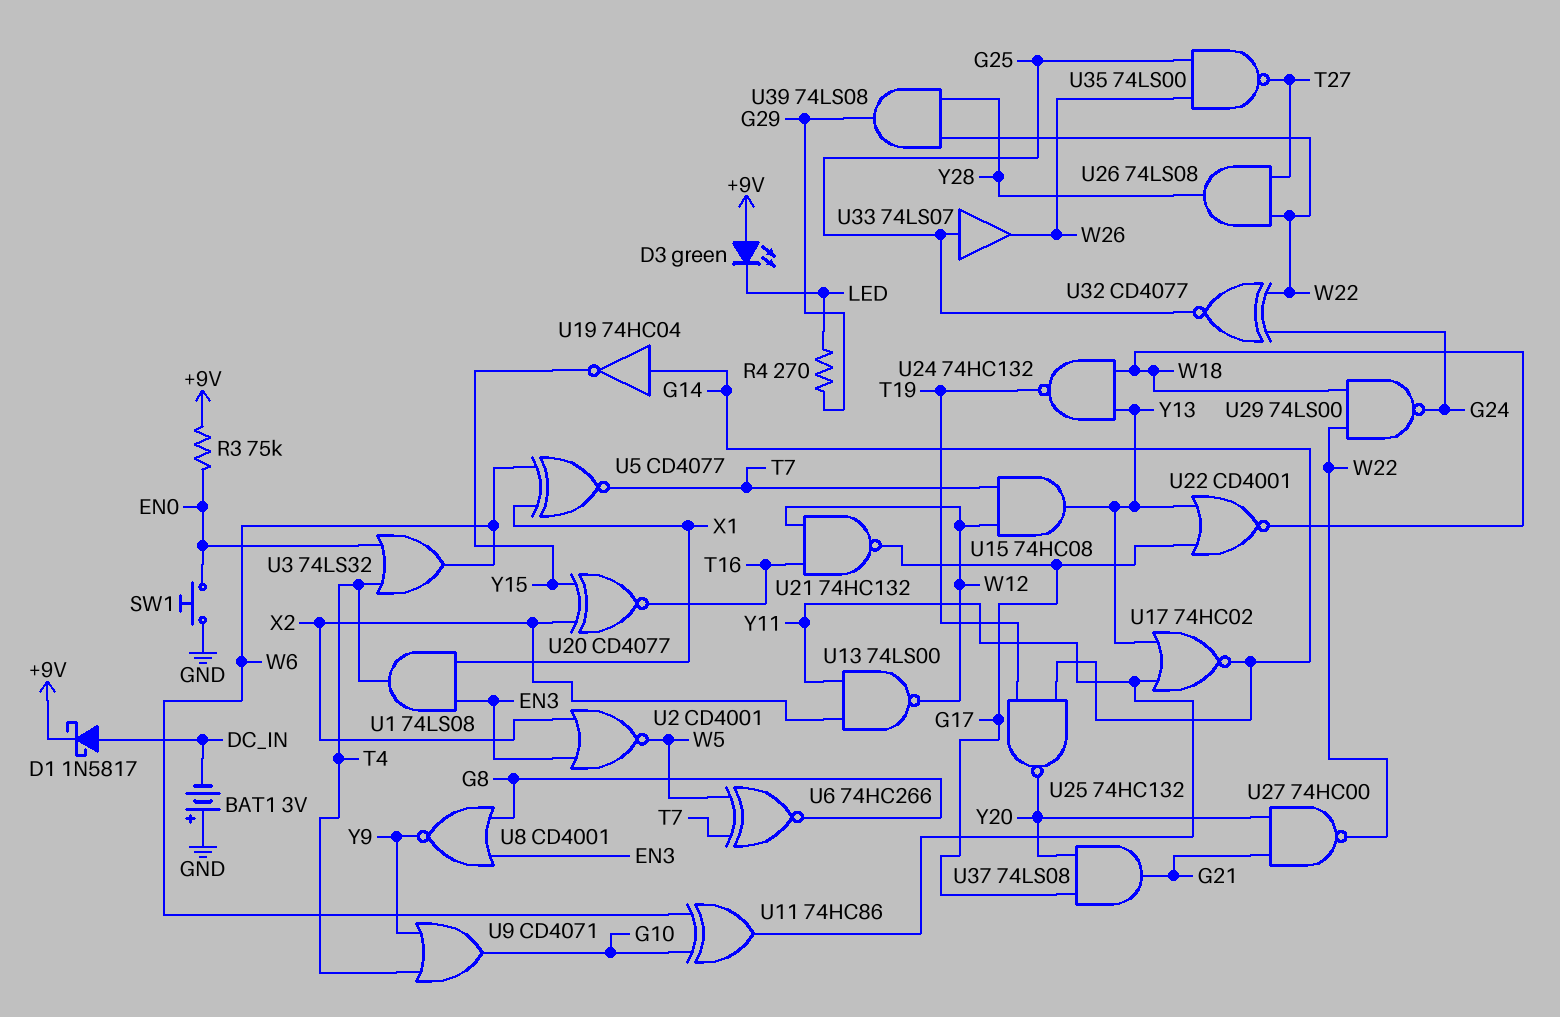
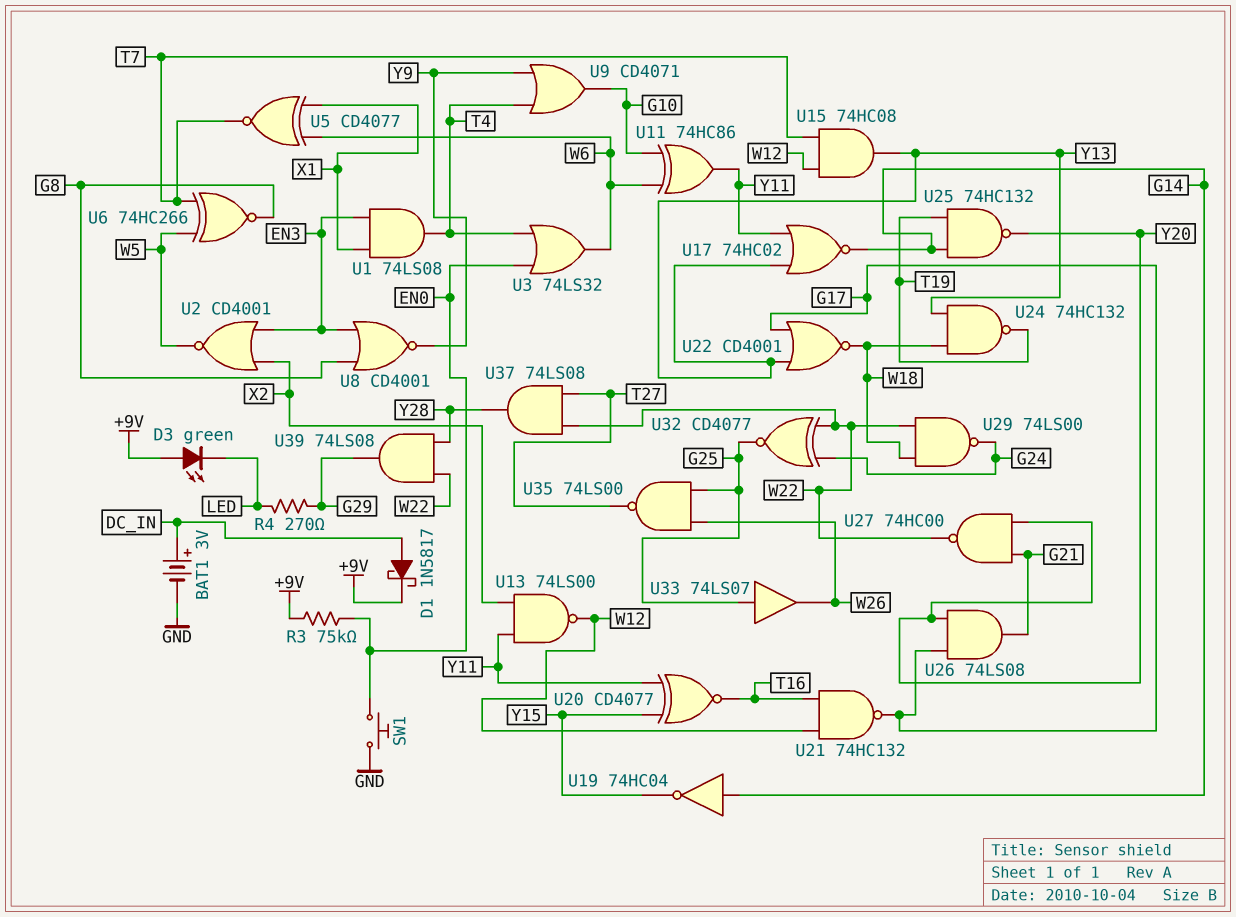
BAT1: 3V (plus GND, minus DC_IN) -> 3V (plus DC_IN, minus GND)
U20: XNOR CD4077 (in X2, in Y15, out T16) -> XNOR CD4077 (in Y11, in Y15, out T16)
U26: AND 74LS08 (in T27, in W22, out Y28) -> AND 74LS08 (in G17, in Y20, out G21)
U37: AND 74LS08 (in G17, in Y20, out G21) -> AND 74LS08 (in T27, in W22, out Y28)

